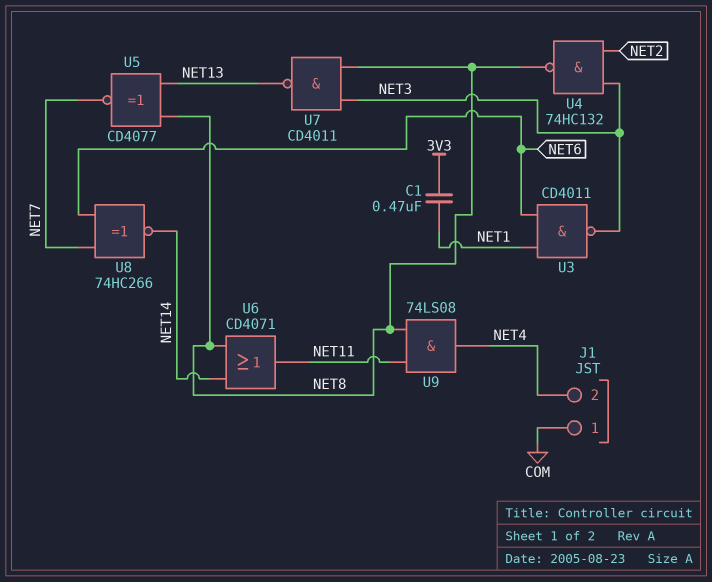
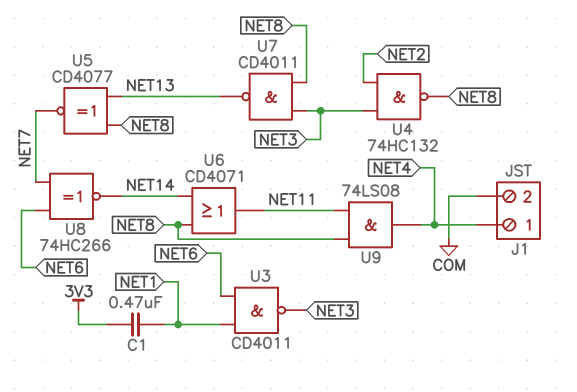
J1 pin 1: COM -> NET4
J1 pin 2: NET4 -> COM

